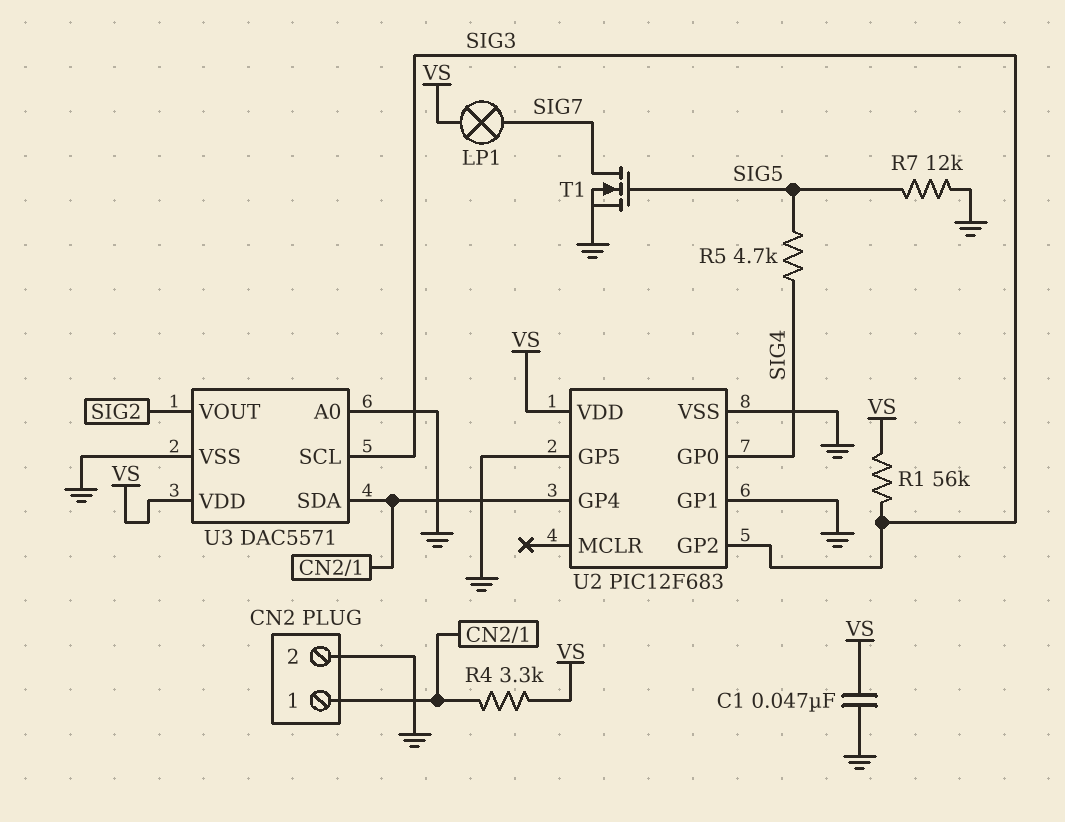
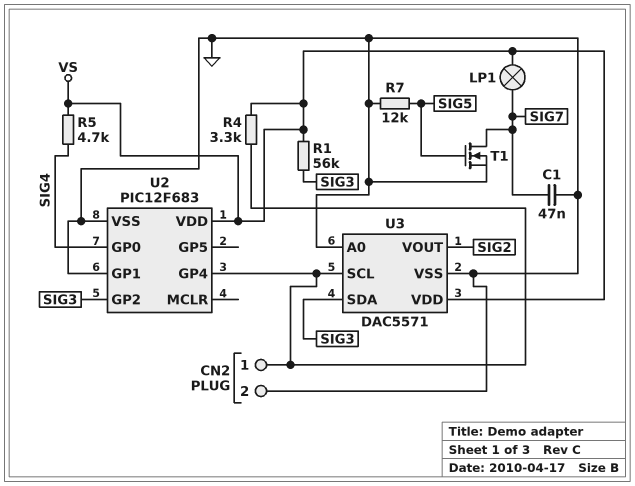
C1: 47nF (GND, VS) -> 47nF (GND, SIG7)
R5: 4.7k (SIG4, SIG5) -> 4.7k (SIG4, VS)
U2 pin GP5: GND -> none
U3 pin SCL: SIG3 -> CN2/1
U3 pin SDA: CN2/1 -> SIG3

